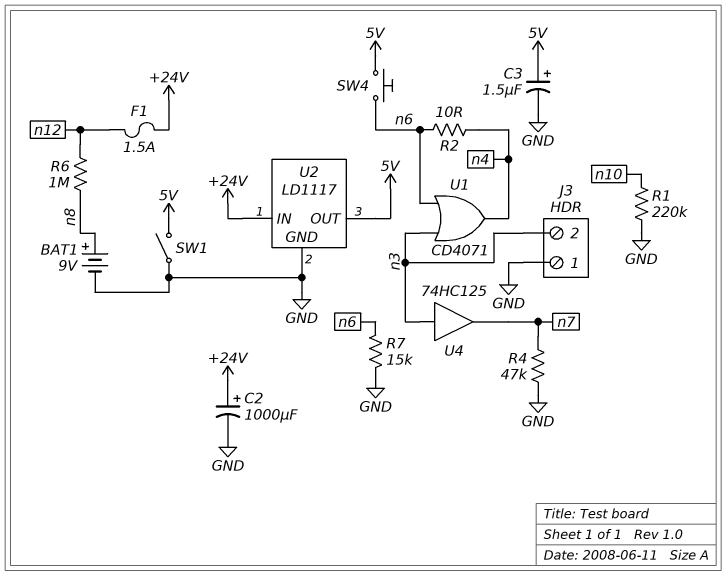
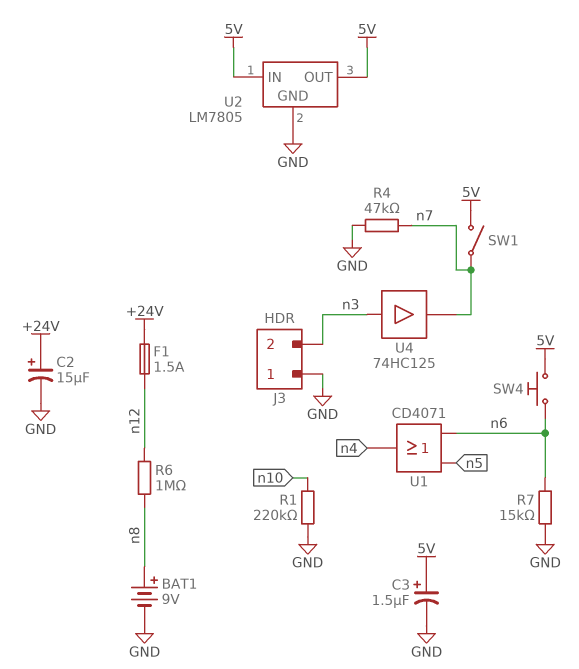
C2: 1000uF (plus +24V, minus GND) -> 15uF (plus +24V, minus GND)
R2: 10 (n4, n6) -> none
SW1: switch (5V, GND) -> switch (5V, n7)
U1: OR CD4071 (in n3, in n6, out n4) -> OR CD4071 (in n5, in n6, out n4)
U2: LD1117 -> LM7805
U2 pin IN: +24V -> 5V

